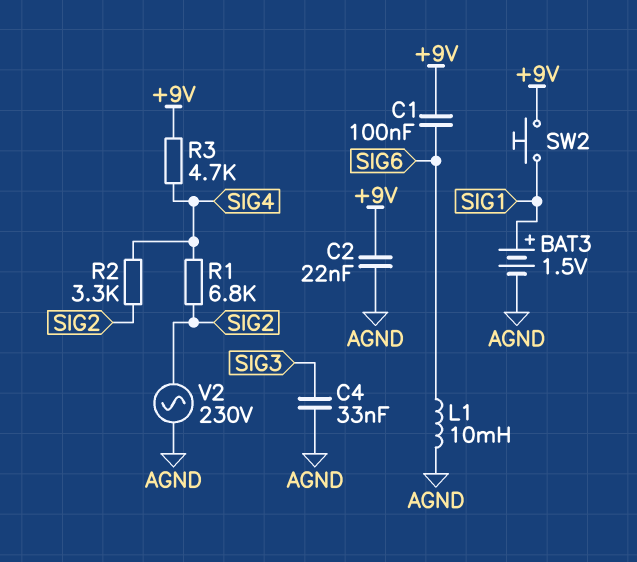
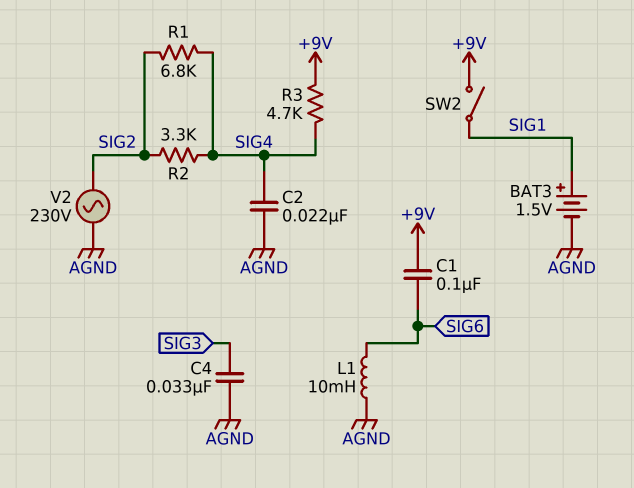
C2: 22nF (+9V, AGND) -> 22nF (AGND, SIG4)
SW2: button (+9V, SIG1) -> switch (+9V, SIG1)

